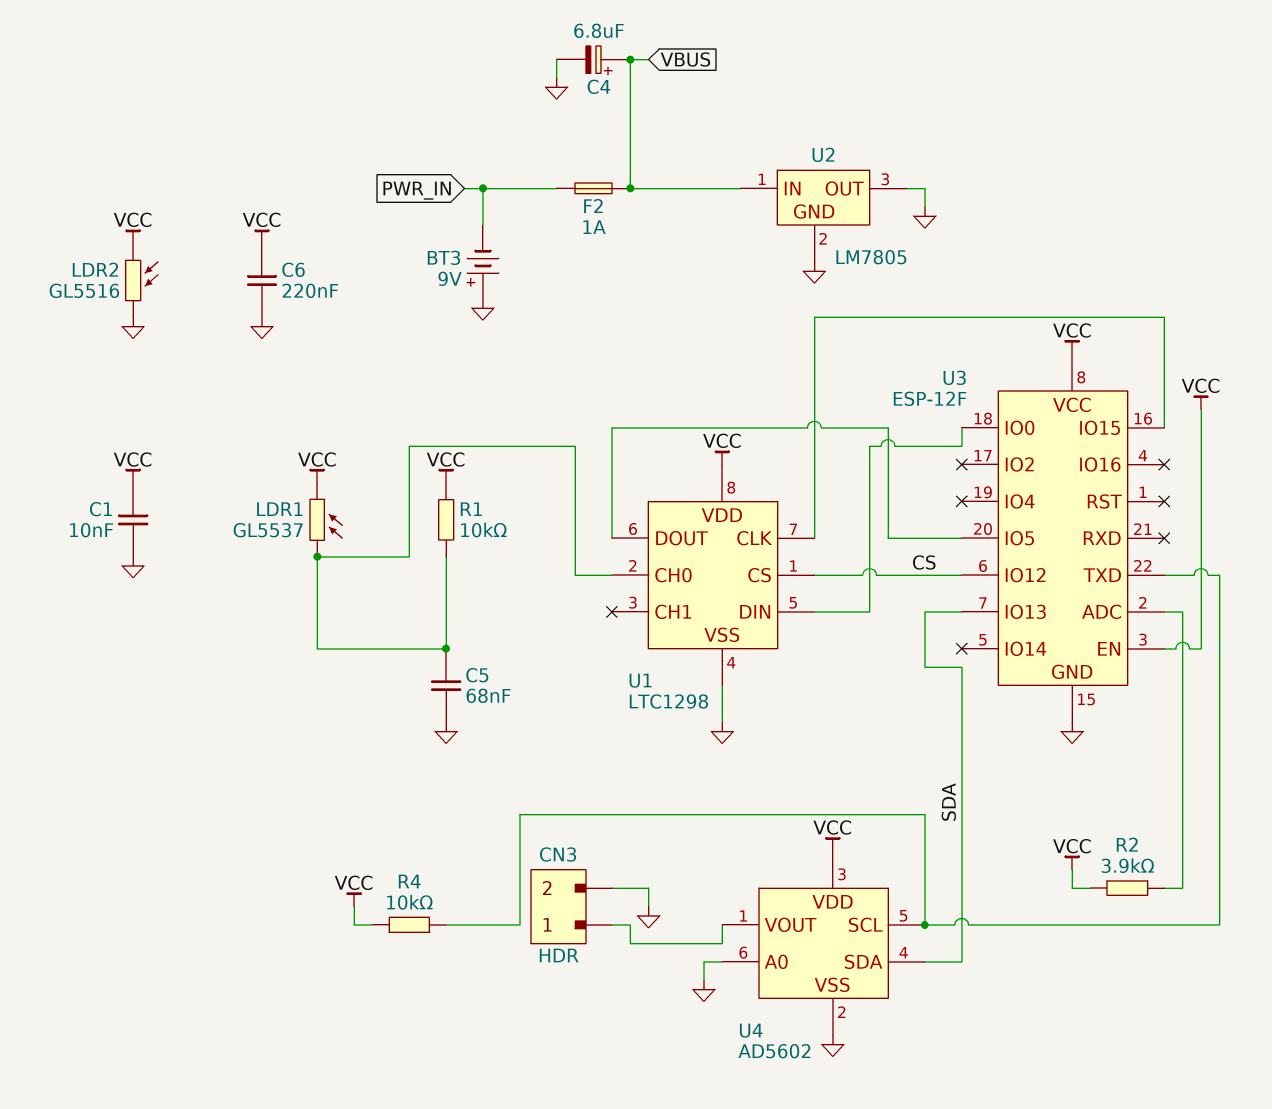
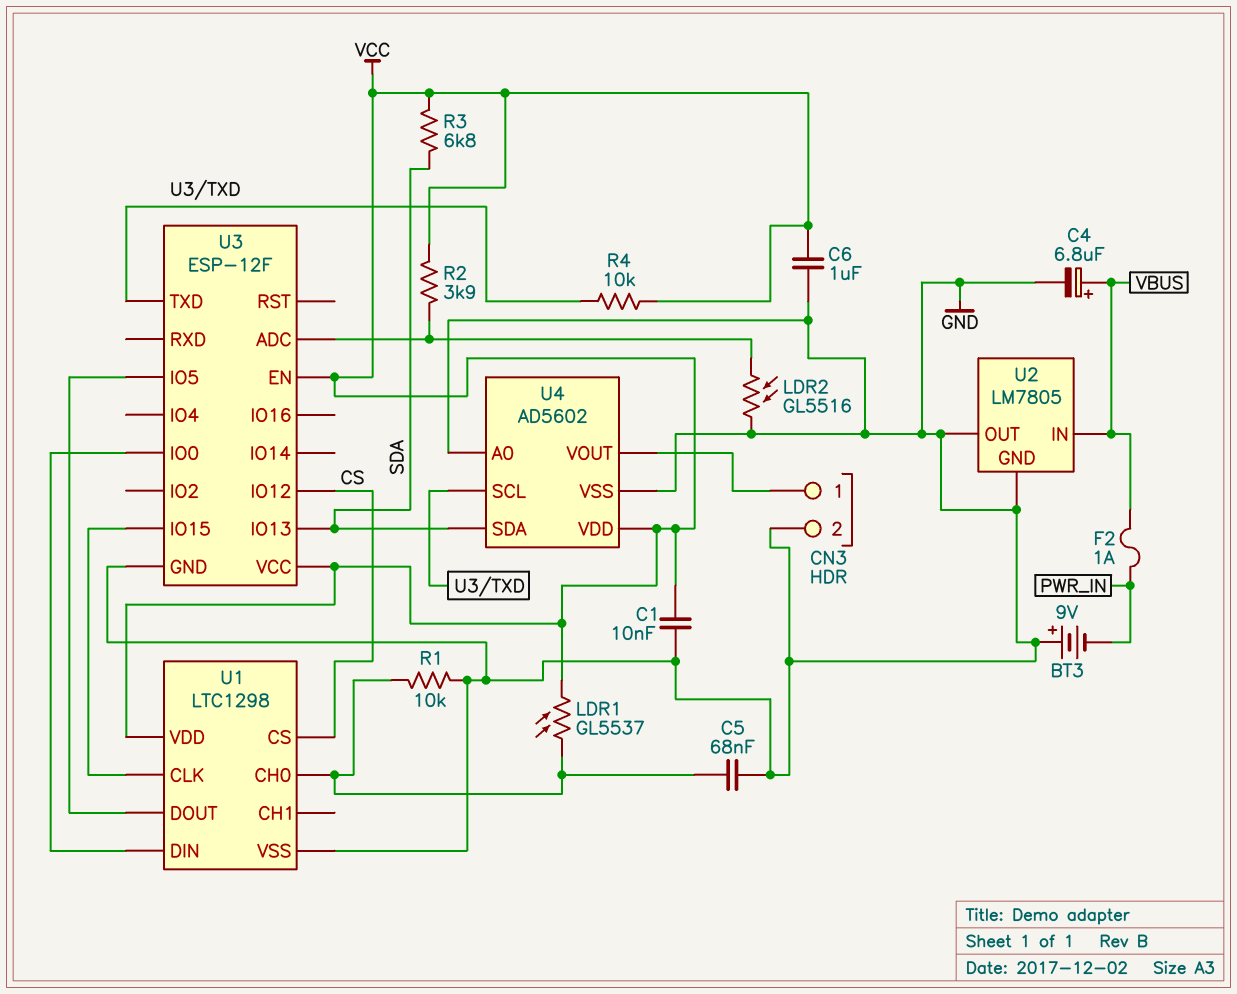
C6: 220nF (GND, VCC) -> 1uF (GND, VCC)
LDR2: GL5516 (GND, VCC) -> GL5516 (GND, U3/ADC)
R1: 10k (U1/CH0, VCC) -> 10k (GND, U1/CH0)
R3: none -> 6.8k (SDA, VCC)

